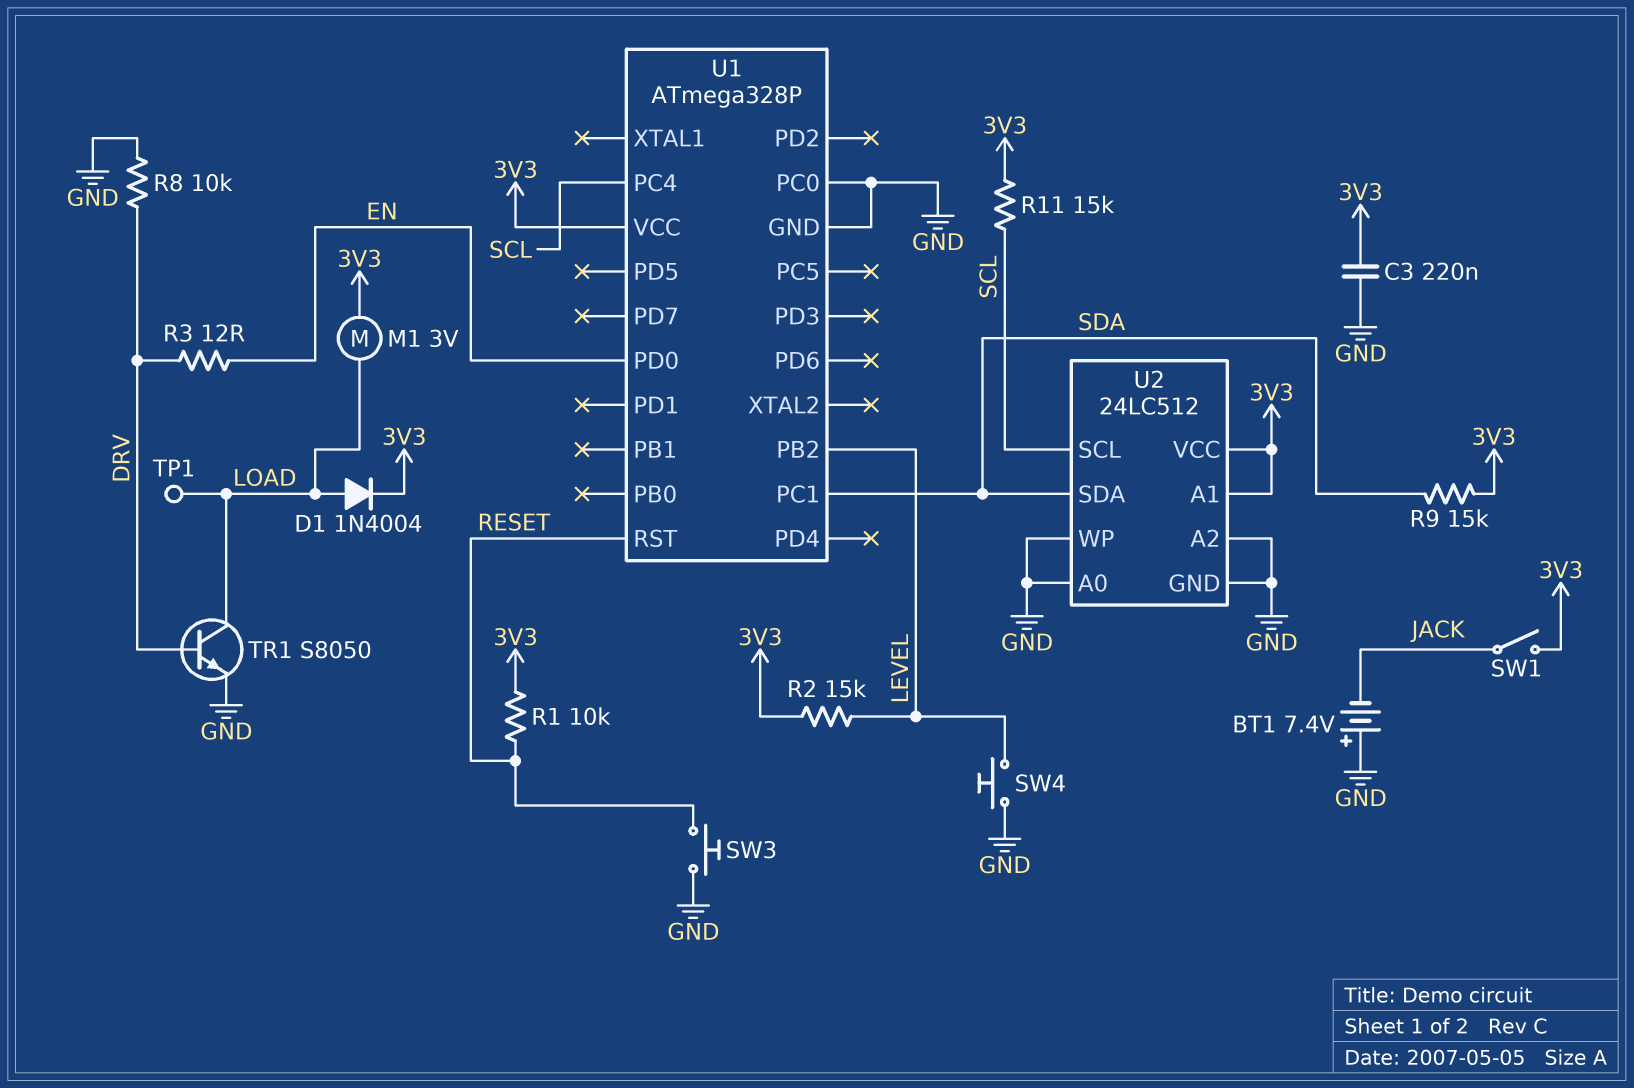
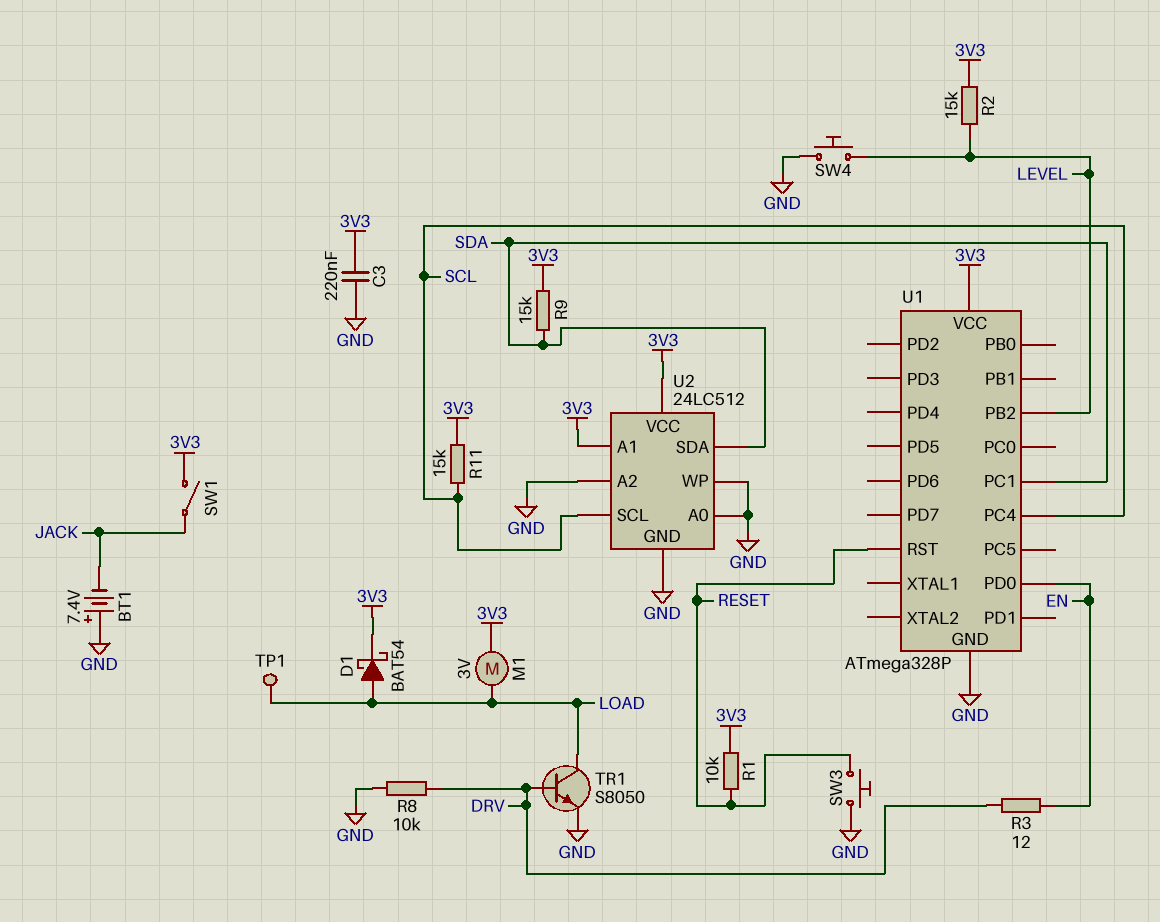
D1: diode 1N4004 (A LOAD, K 3V3) -> schottky BAT54 (A LOAD, K 3V3)
U1 pin PC0: GND -> none

